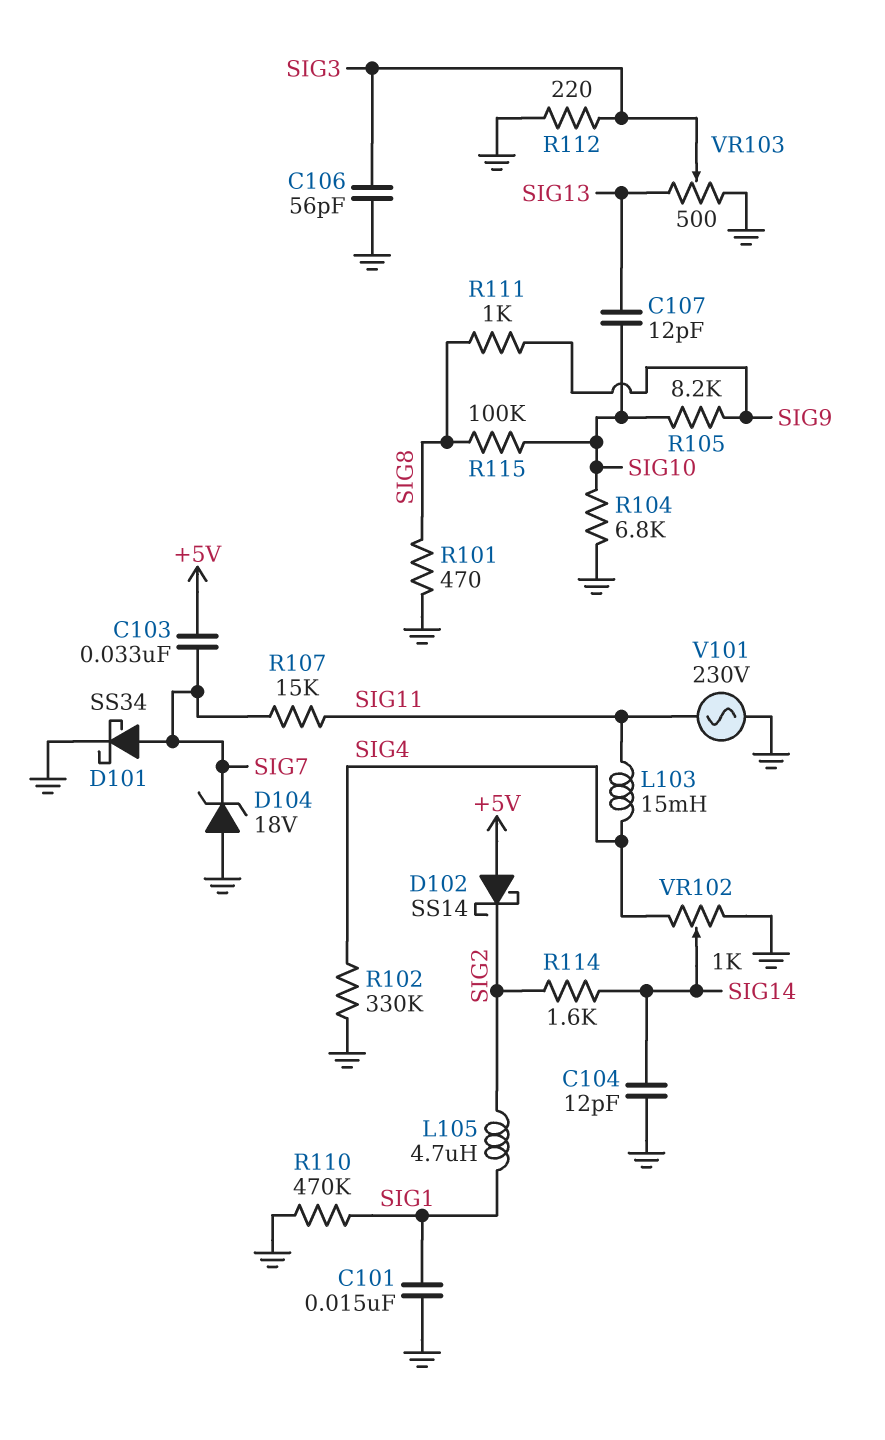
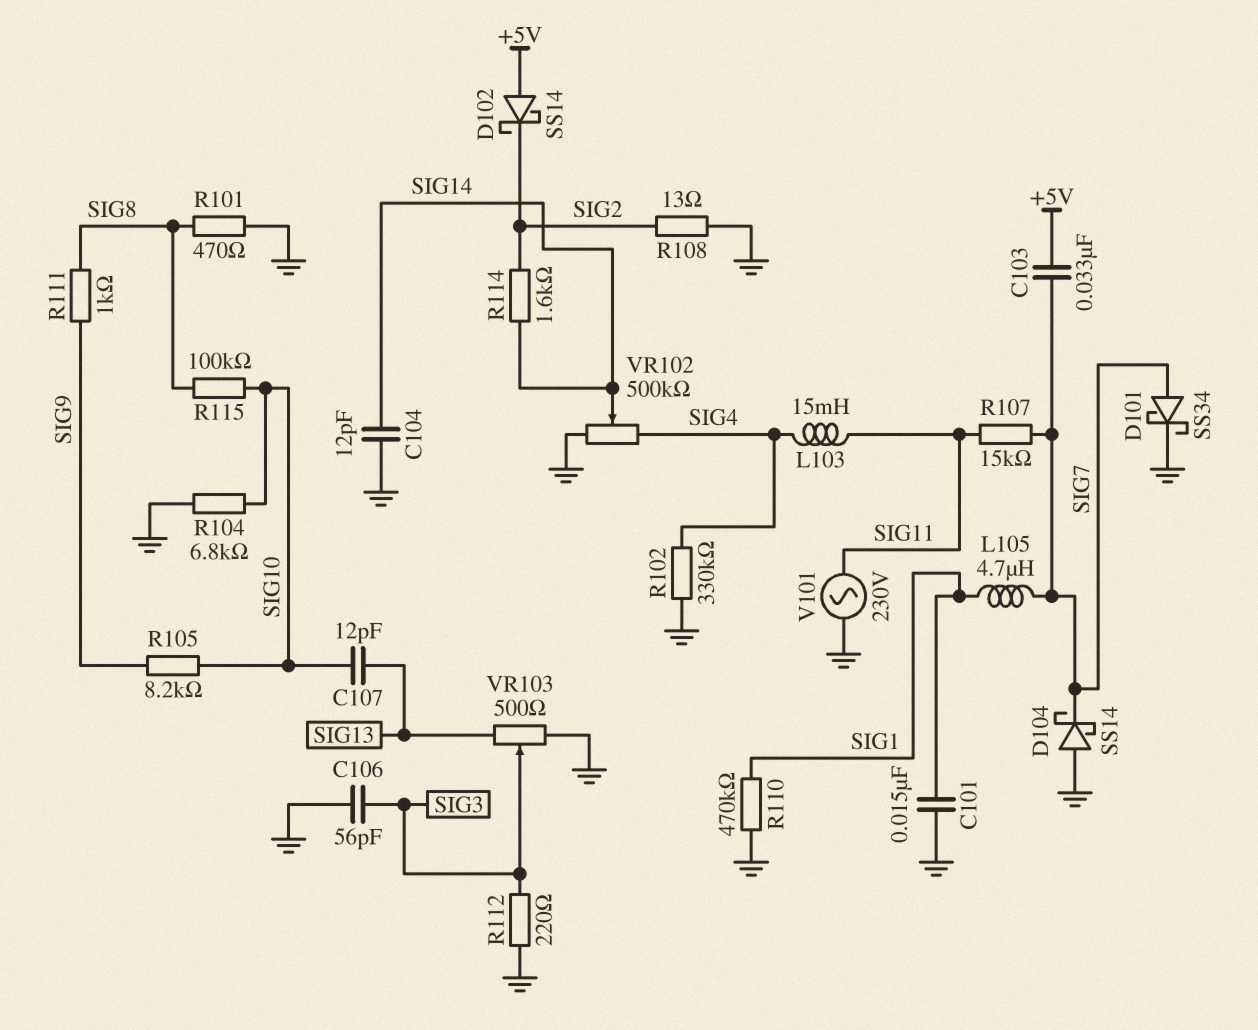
D104: zener 18V (A GND, K SIG7) -> schottky SS14 (A GND, K SIG7)
L105: 4.7uH (SIG1, SIG2) -> 4.7uH (SIG1, SIG7)
R108: none -> 13 (GND, SIG2)
VR102: 1k (GND, SIG4, wiper SIG14) -> 500k (GND, SIG4, wiper SIG14)

